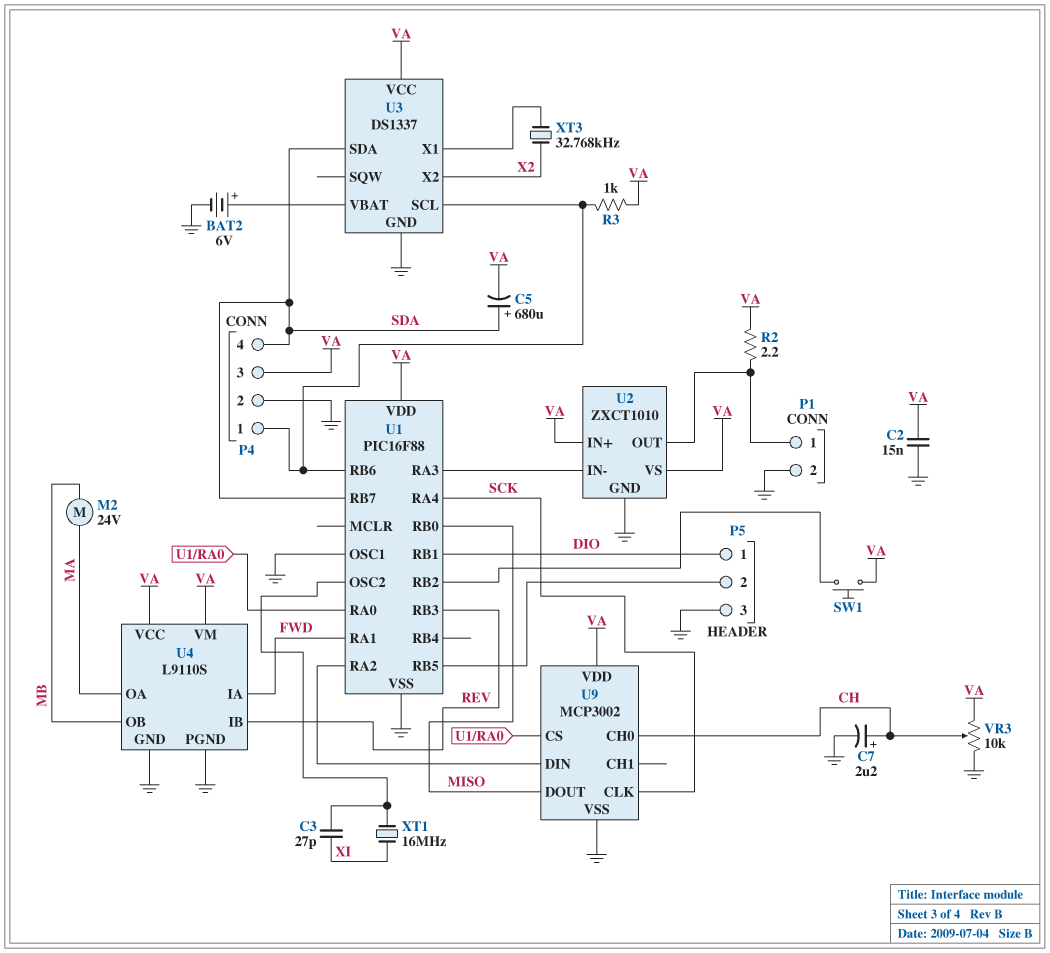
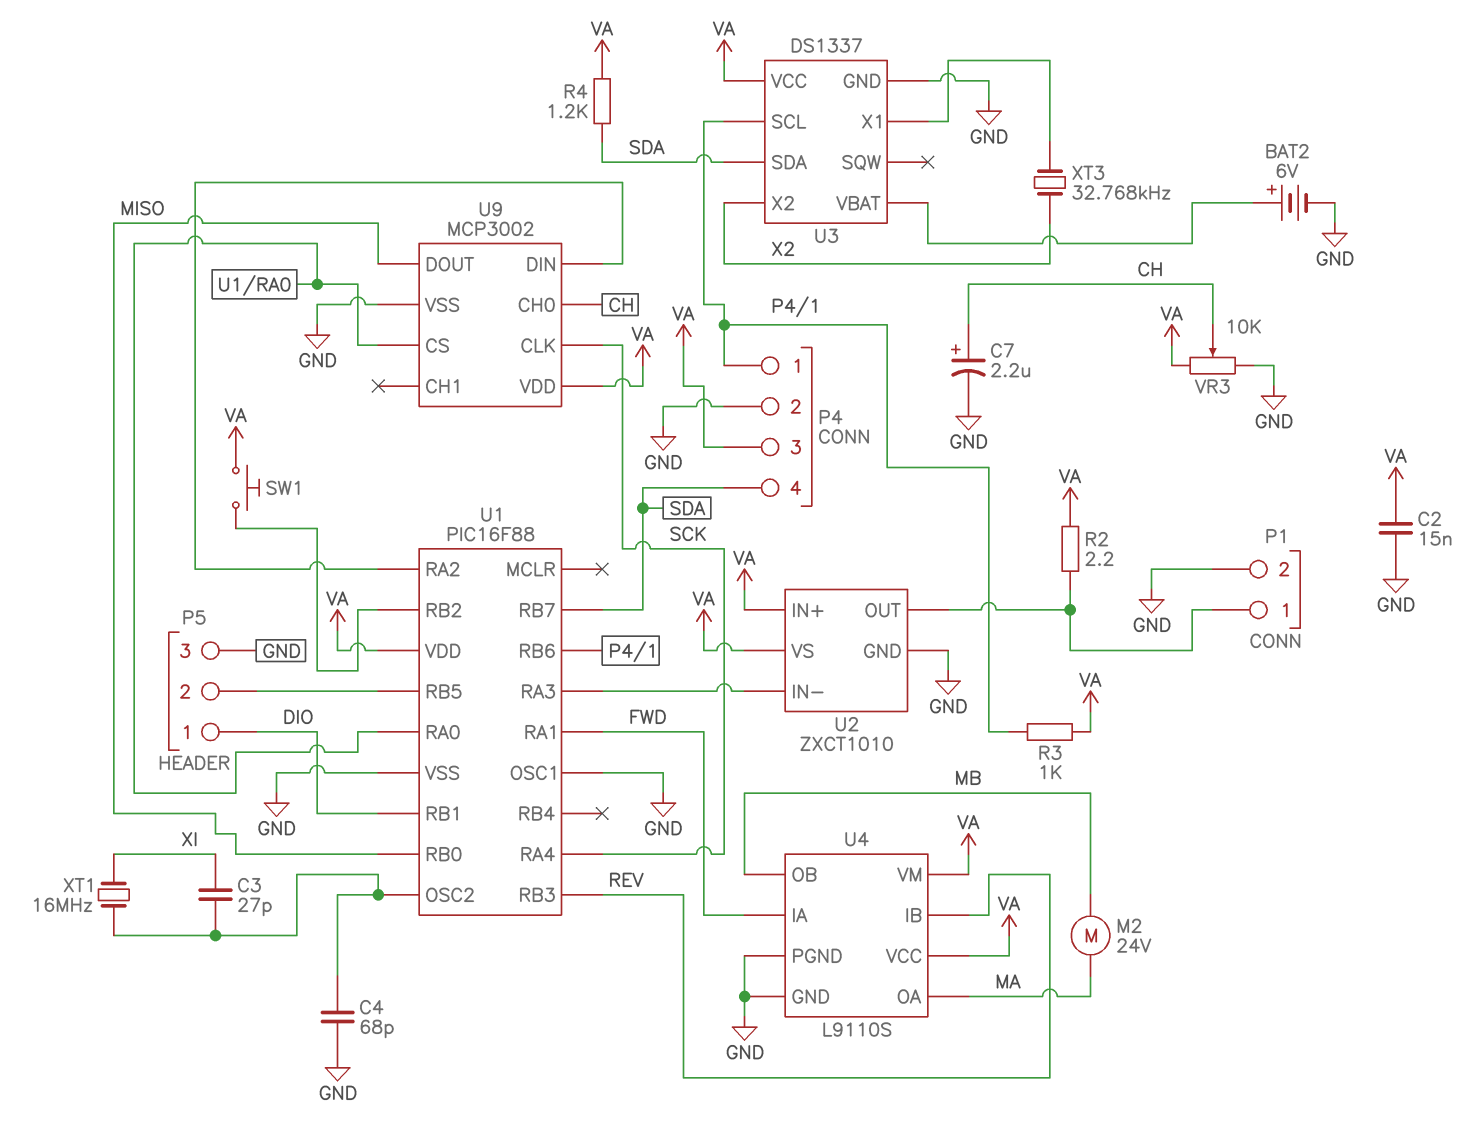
C4: none -> 68pF (GND, U1/OSC2)
C5: 680uF (plus SDA, minus VA) -> none
R4: none -> 1.2k (SDA, VA)

